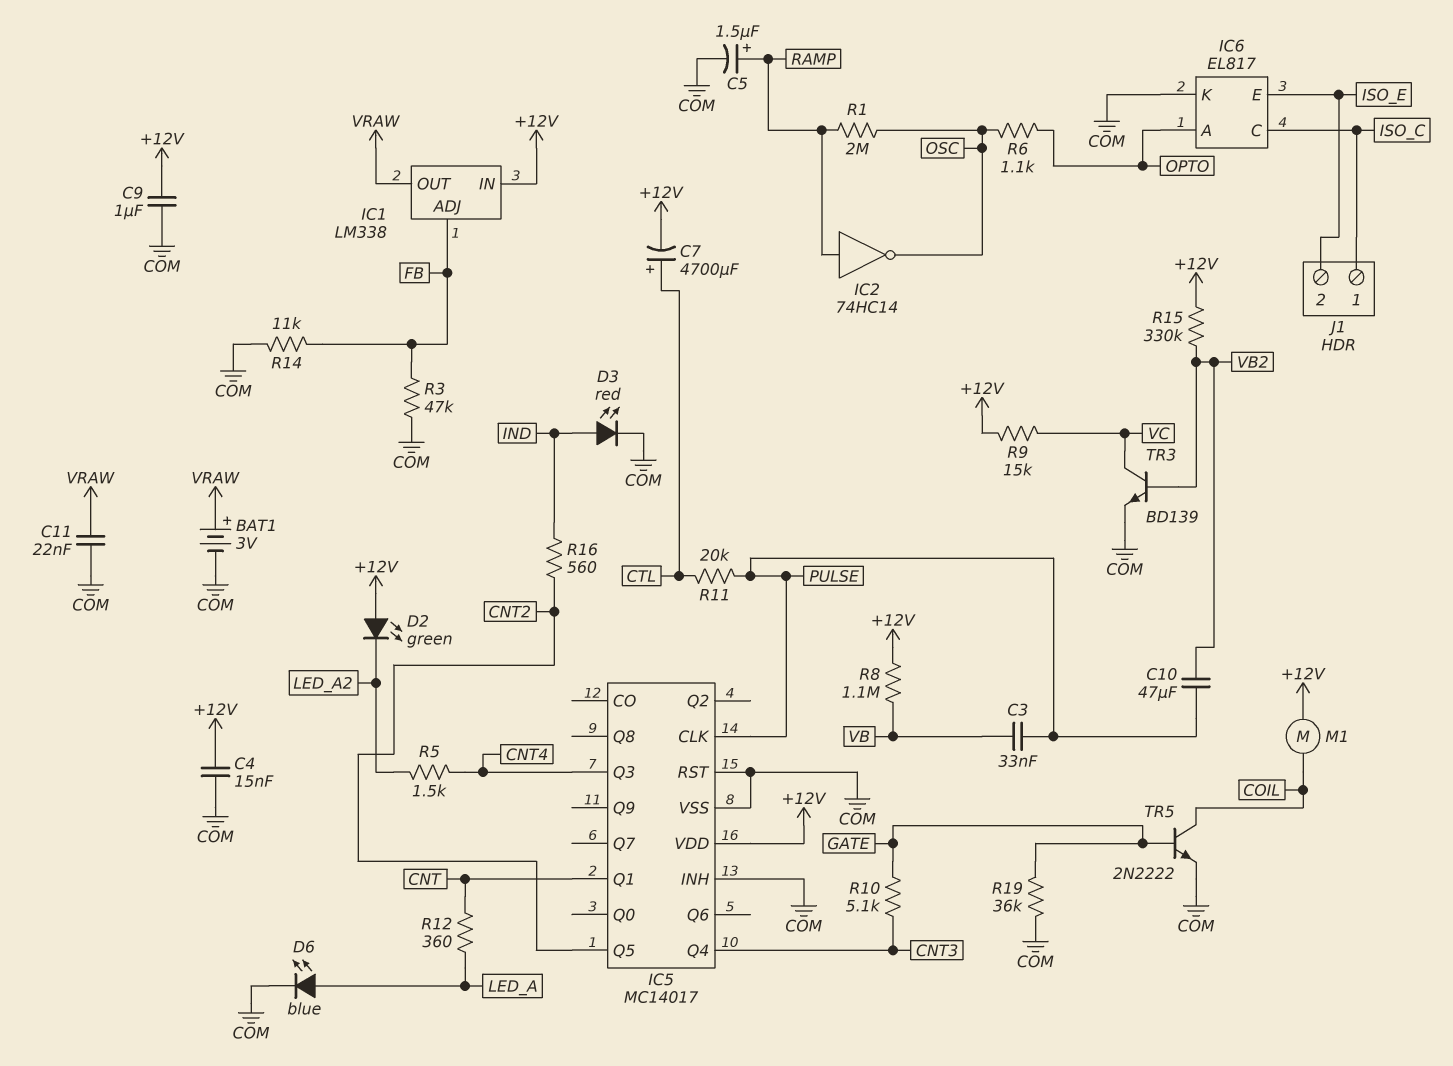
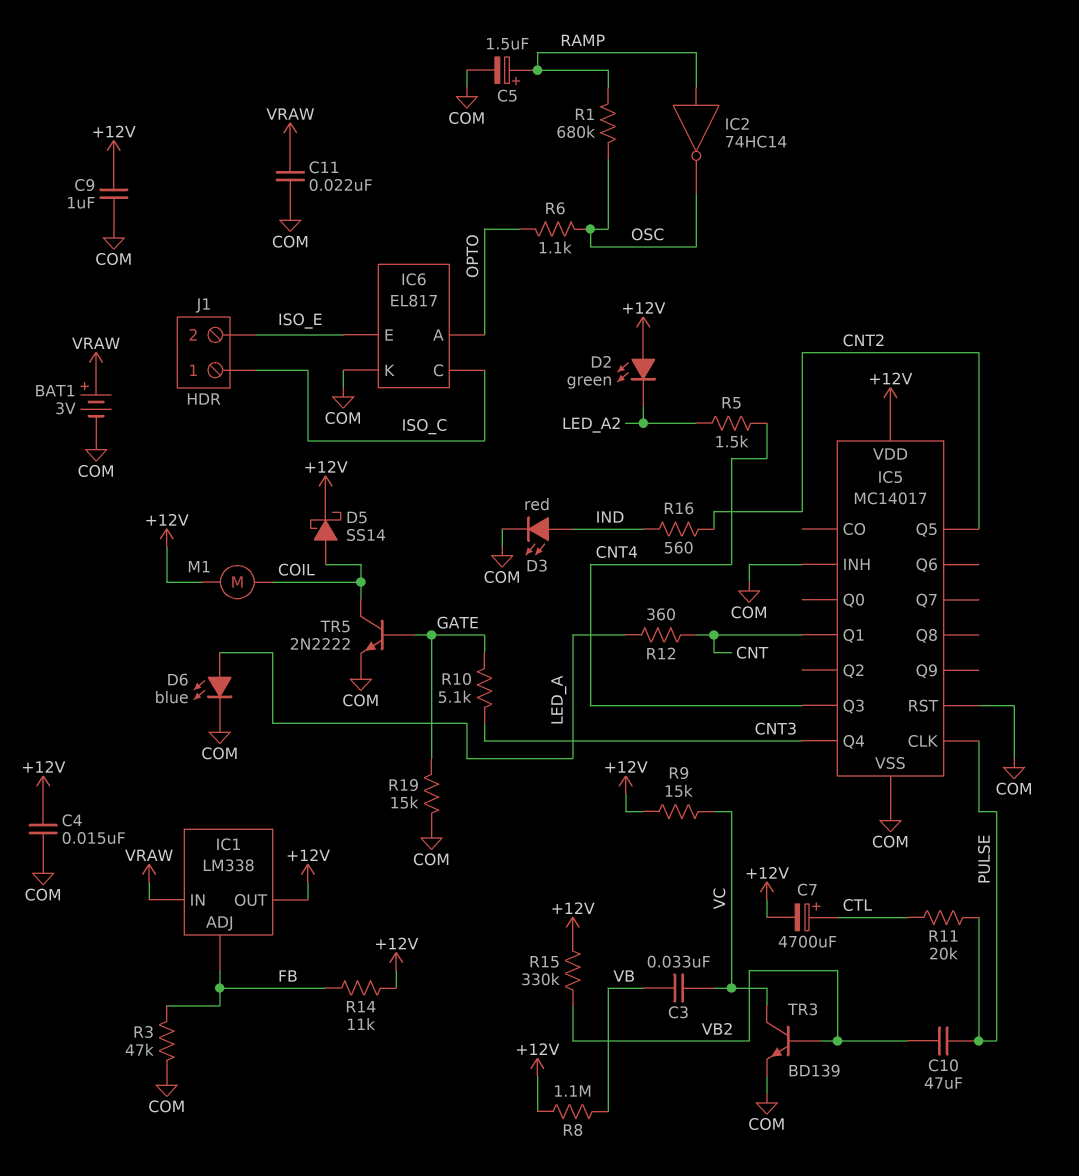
C3: 33nF (PULSE, VB) -> 33nF (VB, VC)
D5: none -> schottky SS14 (A COIL, K +12V)
IC1 pin IN: +12V -> VRAW
IC1 pin OUT: VRAW -> +12V
R1: 2M (OSC, RAMP) -> 680k (OSC, RAMP)
R14: 11k (COM, FB) -> 11k (+12V, FB)
R19: 36k (COM, GATE) -> 15k (COM, GATE)

